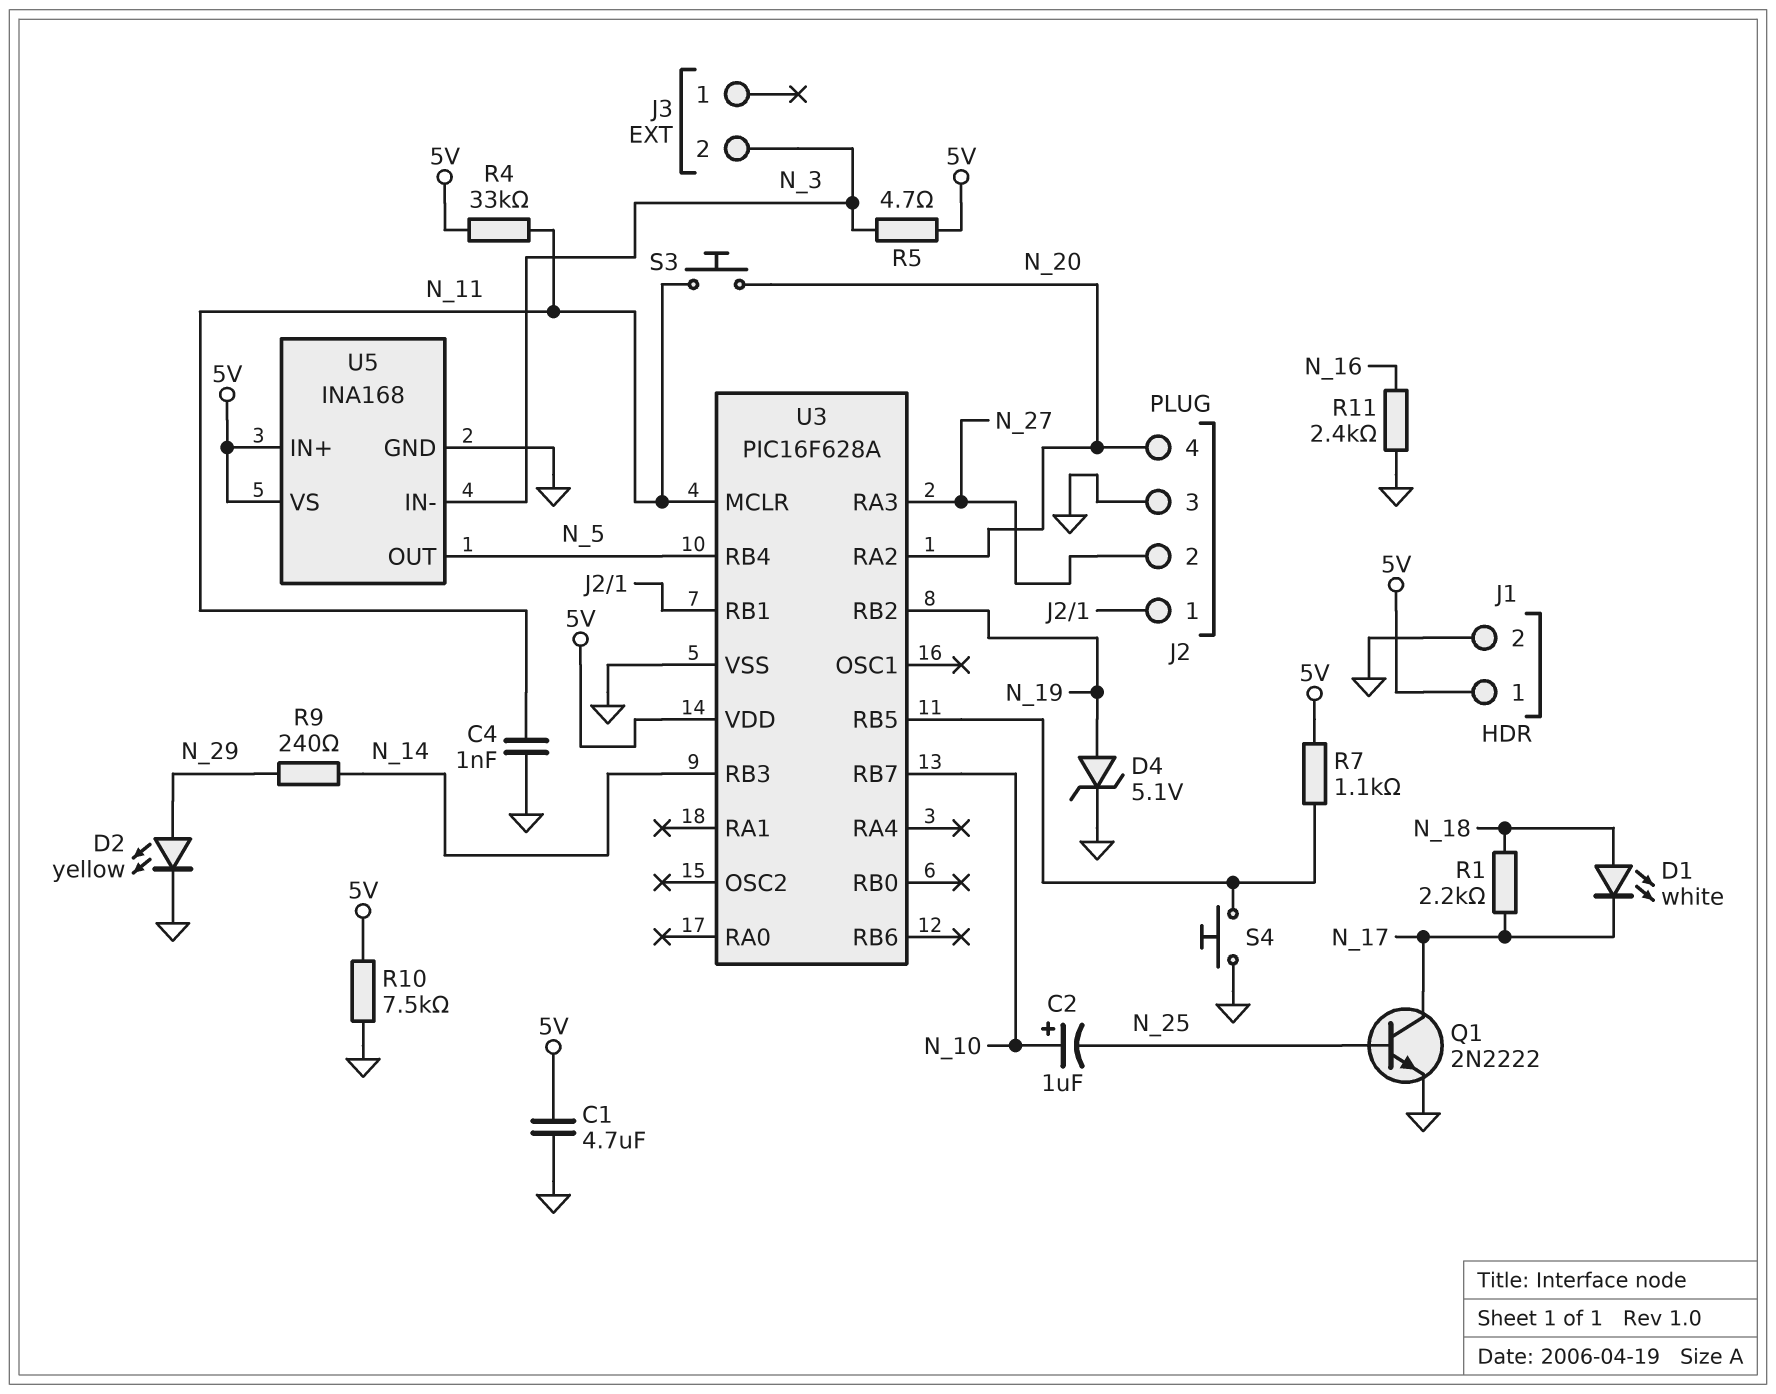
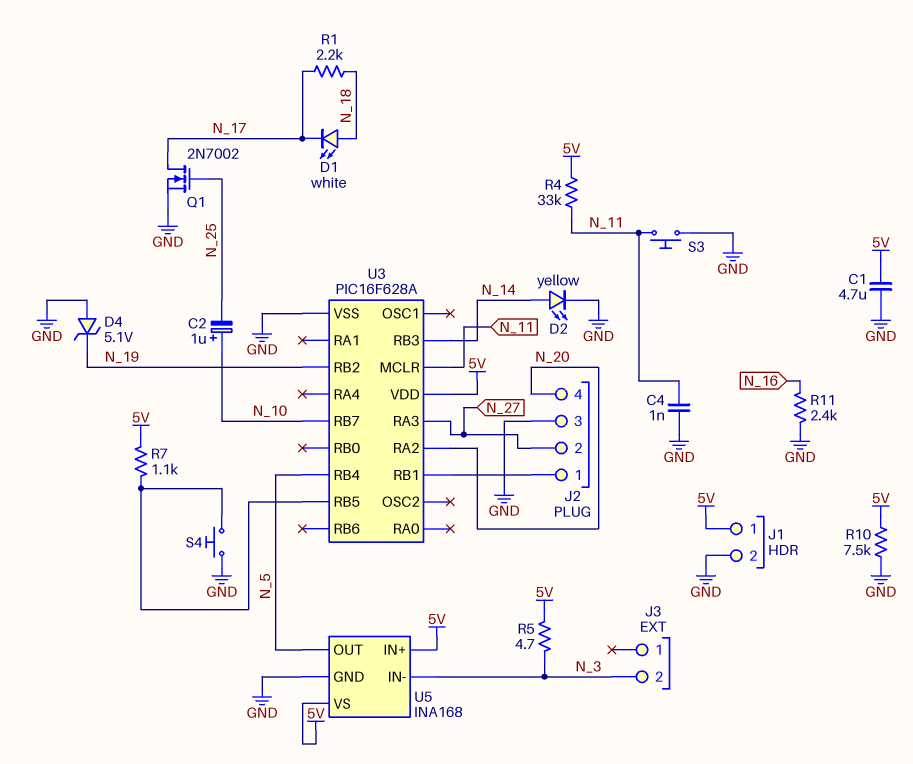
D2: LED yellow (A N_29, K GND) -> LED yellow (A N_14, K GND)
D4: zener 5.1V (A N_19, K GND) -> zener 5.1V (A GND, K N_19)
Q1: NPN 2N2222 (B N_25, C N_17, E GND) -> NMOS 2N7002 (G N_25, D N_17, S GND)
R9: 240 (N_14, N_29) -> none
S3: button (N_11, N_20) -> button (GND, N_11)

